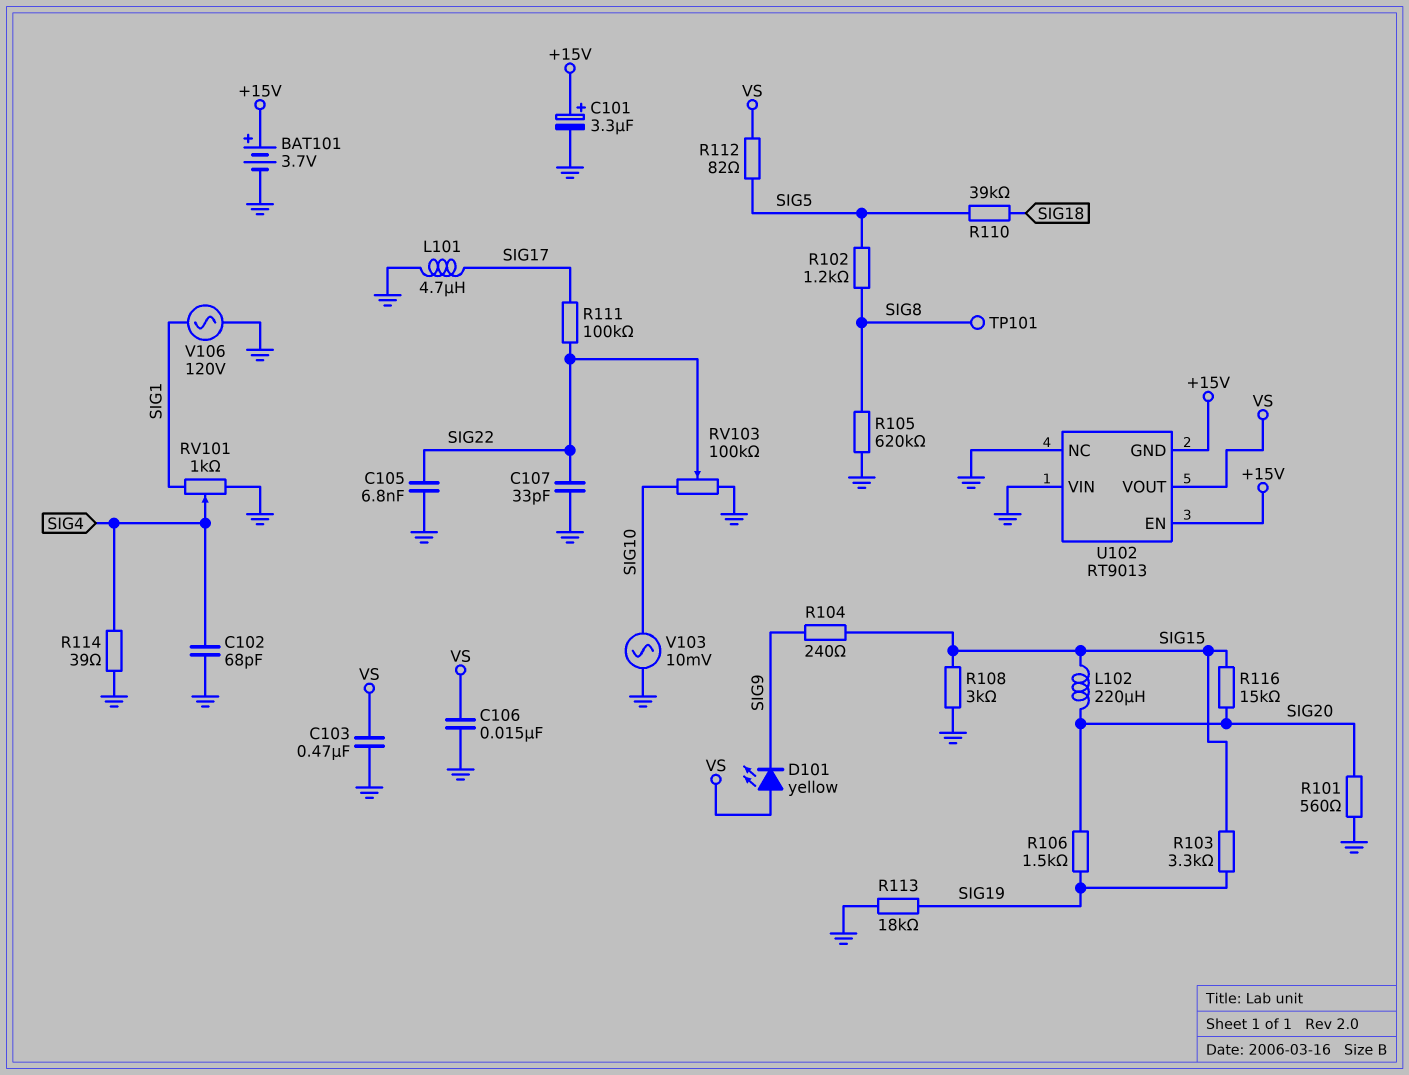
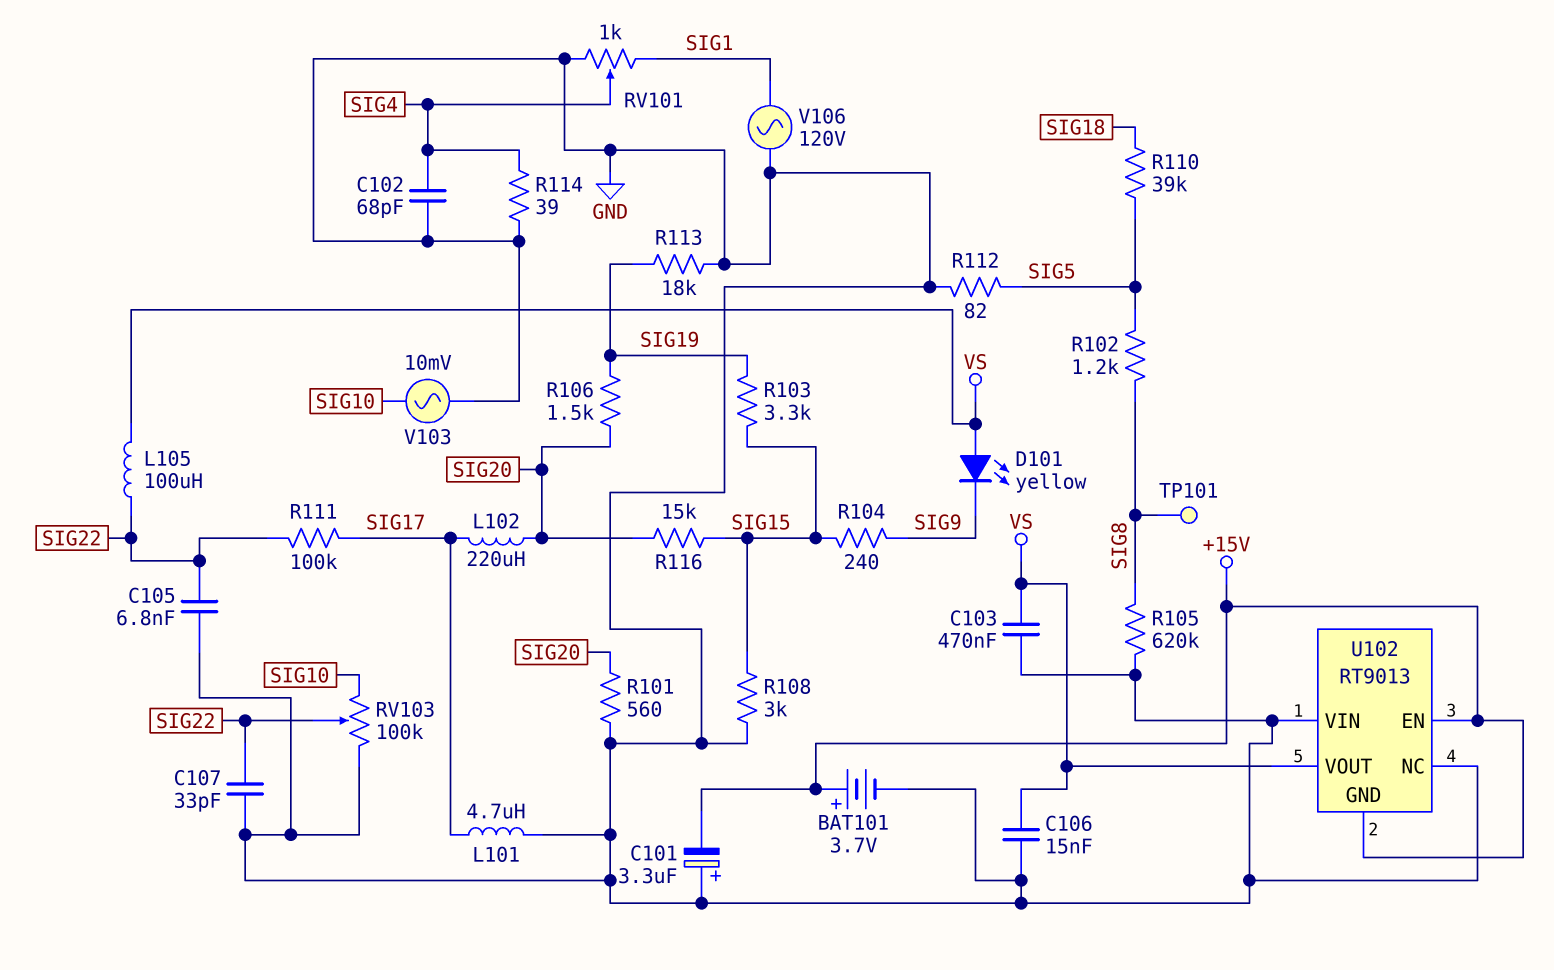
C101: 3.3uF (plus +15V, minus GND) -> 3.3uF (plus GND, minus +15V)
L102: 220uH (SIG15, SIG20) -> 220uH (SIG17, SIG20)
L105: none -> 100uH (SIG22, VS)
R112: 82 (SIG5, VS) -> 82 (GND, SIG5)

